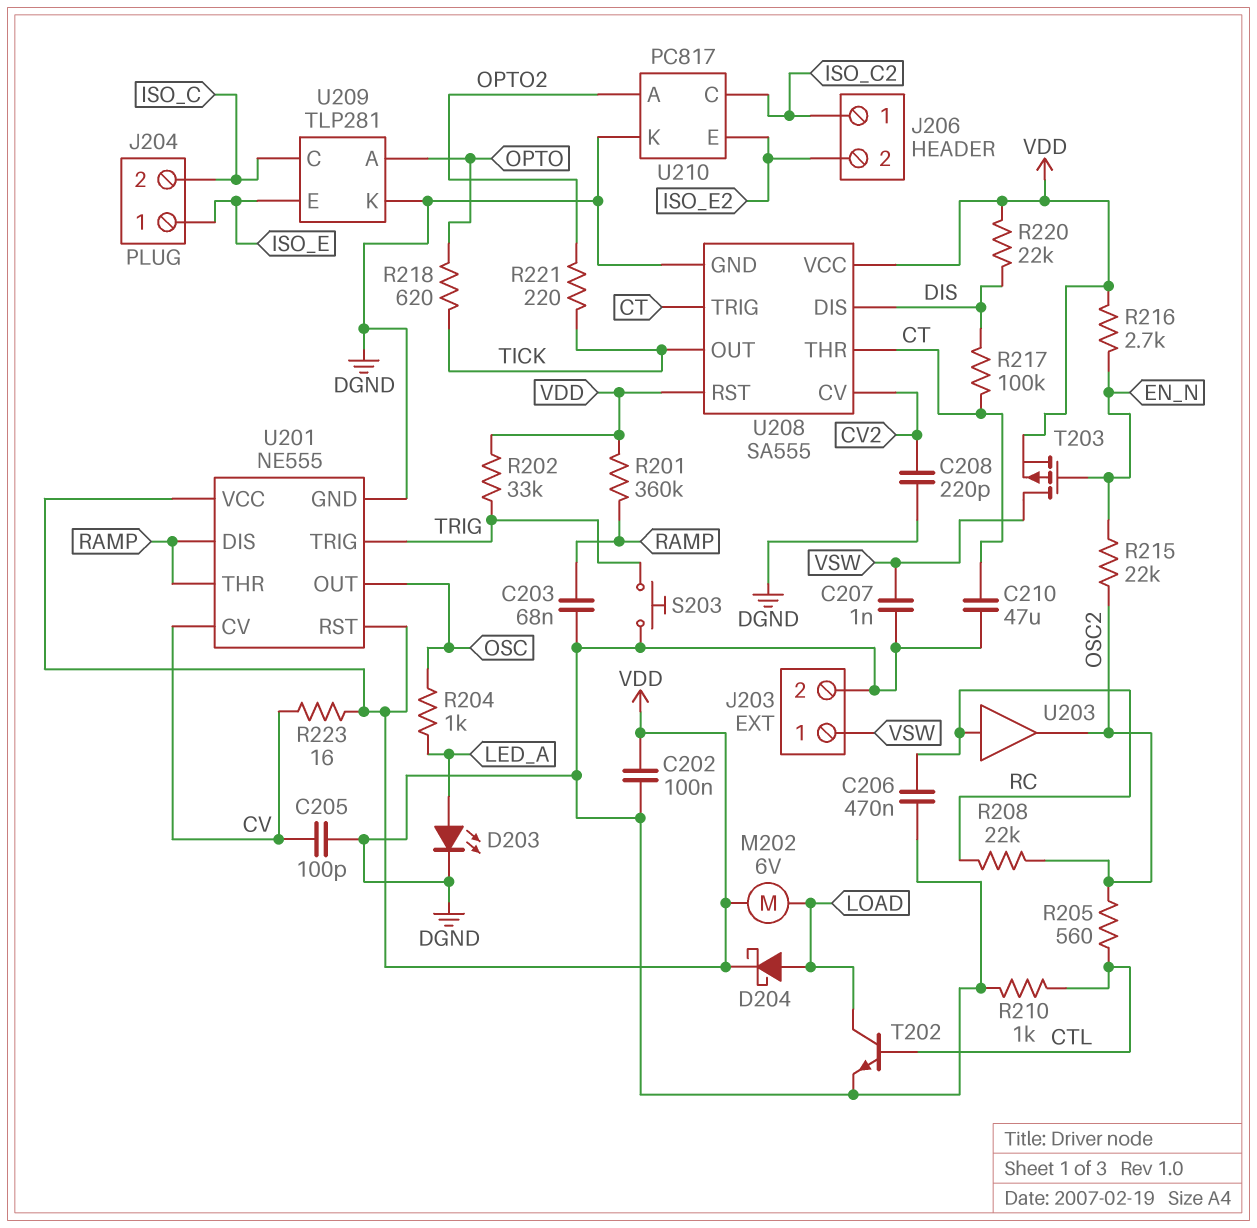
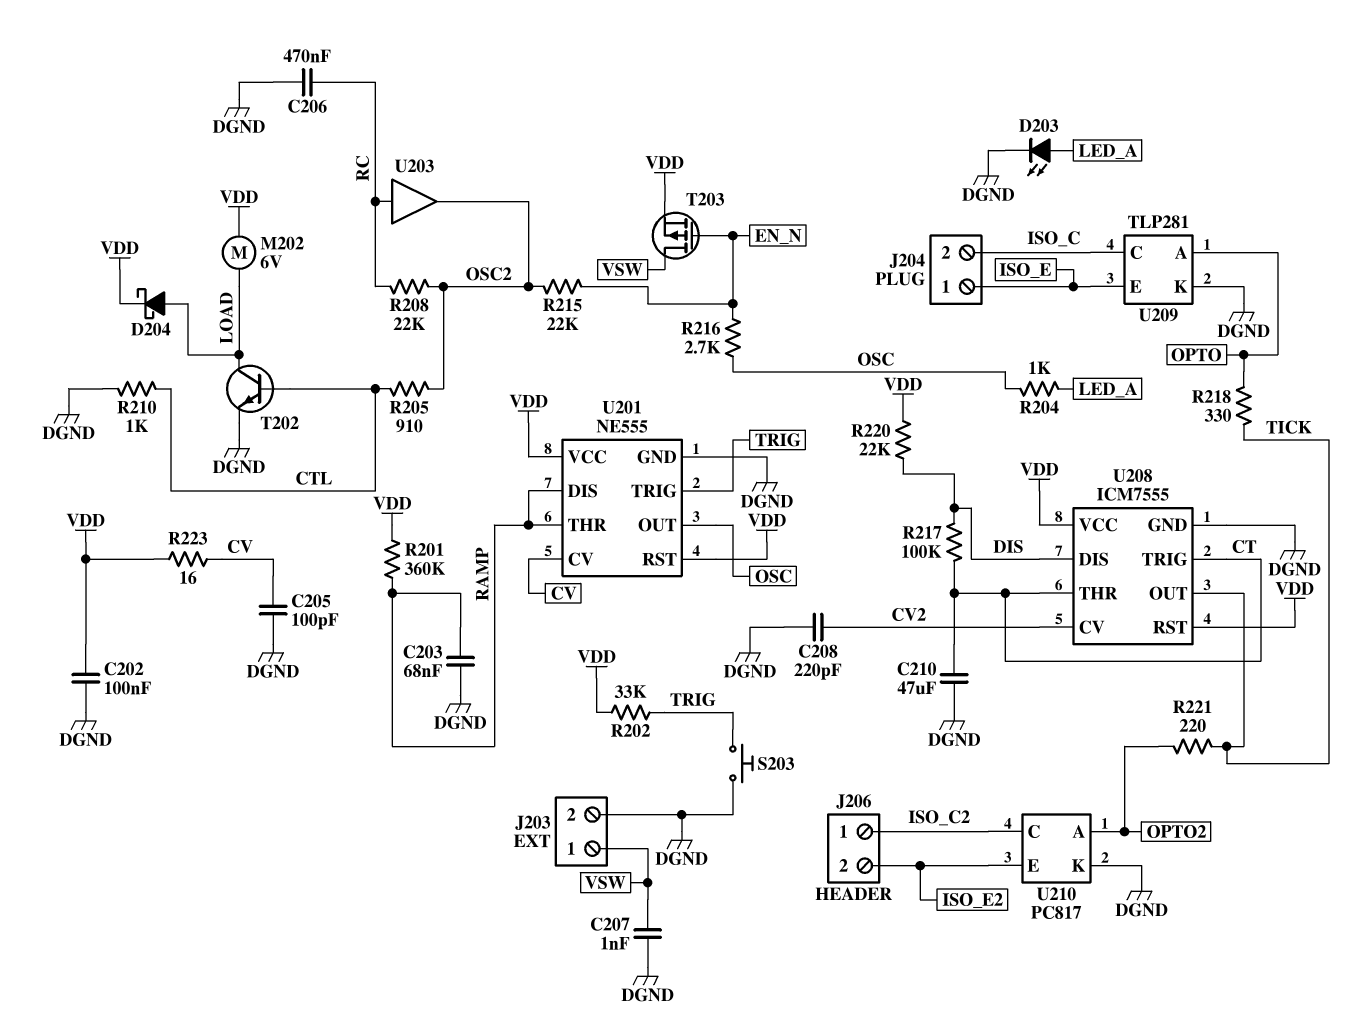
R205: 560 (CTL, OSC2) -> 910 (CTL, OSC2)
R216: 2.7k (EN_N, VDD) -> 2.7k (EN_N, OSC)
R218: 620 (OPTO, TICK) -> 330 (OPTO, TICK)
U208: SA555 -> ICM7555

